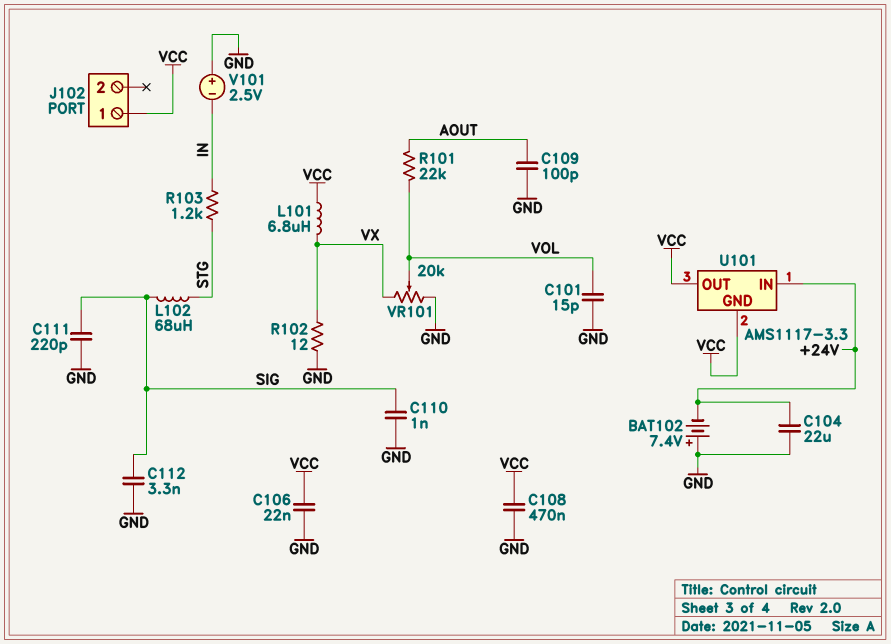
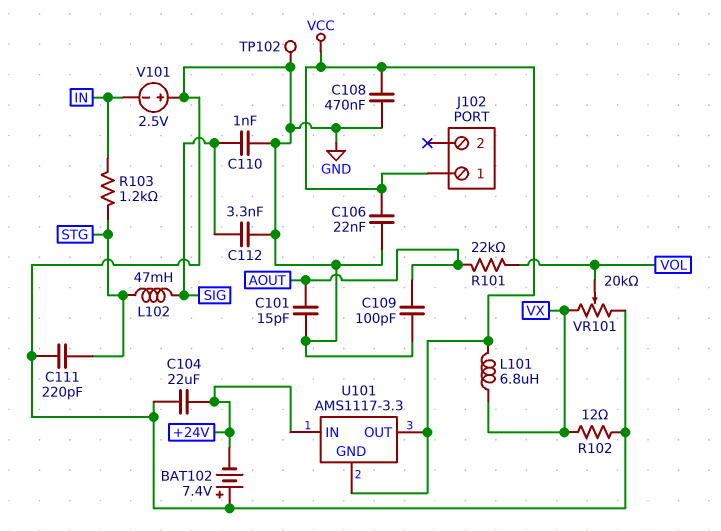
C101: 15pF (GND, VOL) -> 15pF (AOUT, GND)
C111: 220pF (GND, SIG) -> 220pF (GND, STG)
L102: 68uH (SIG, STG) -> 47mH (SIG, STG)
TP102: none -> test point (GND)

